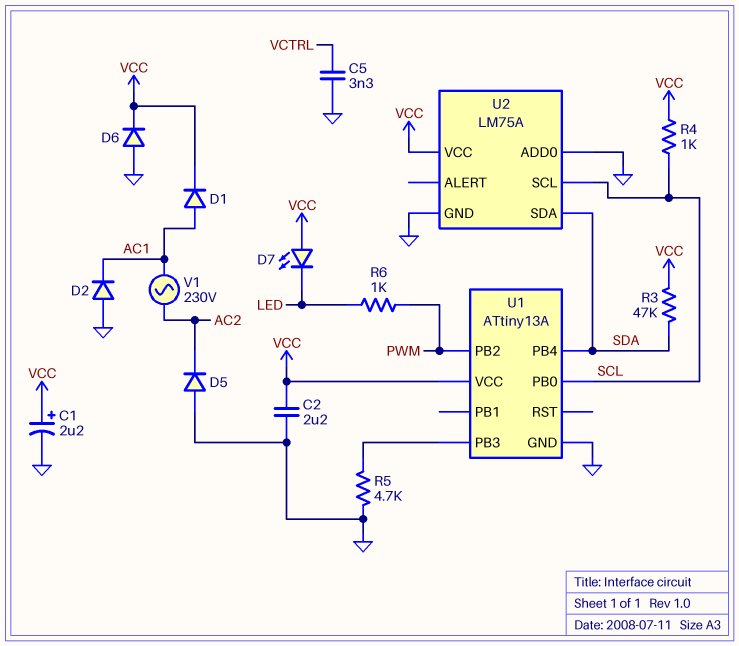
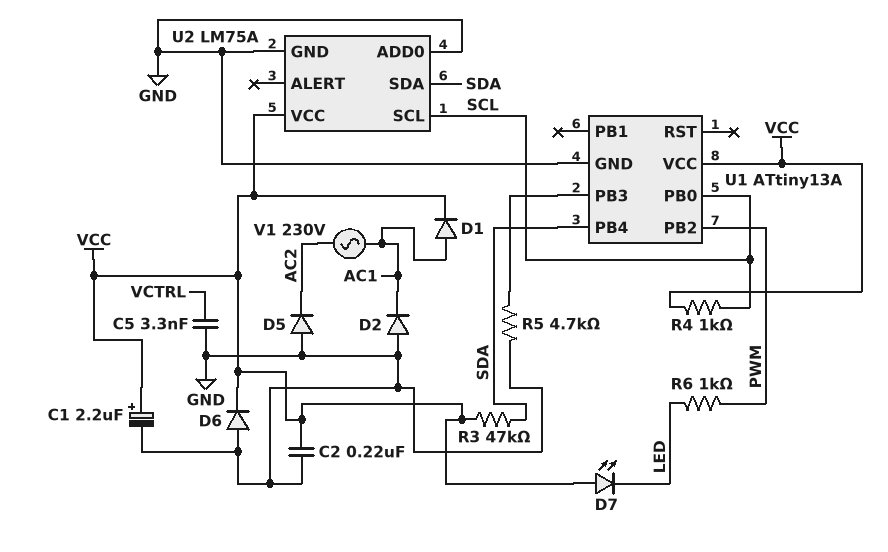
C2: 2.2uF (GND, VCC) -> 220nF (GND, VCC)

